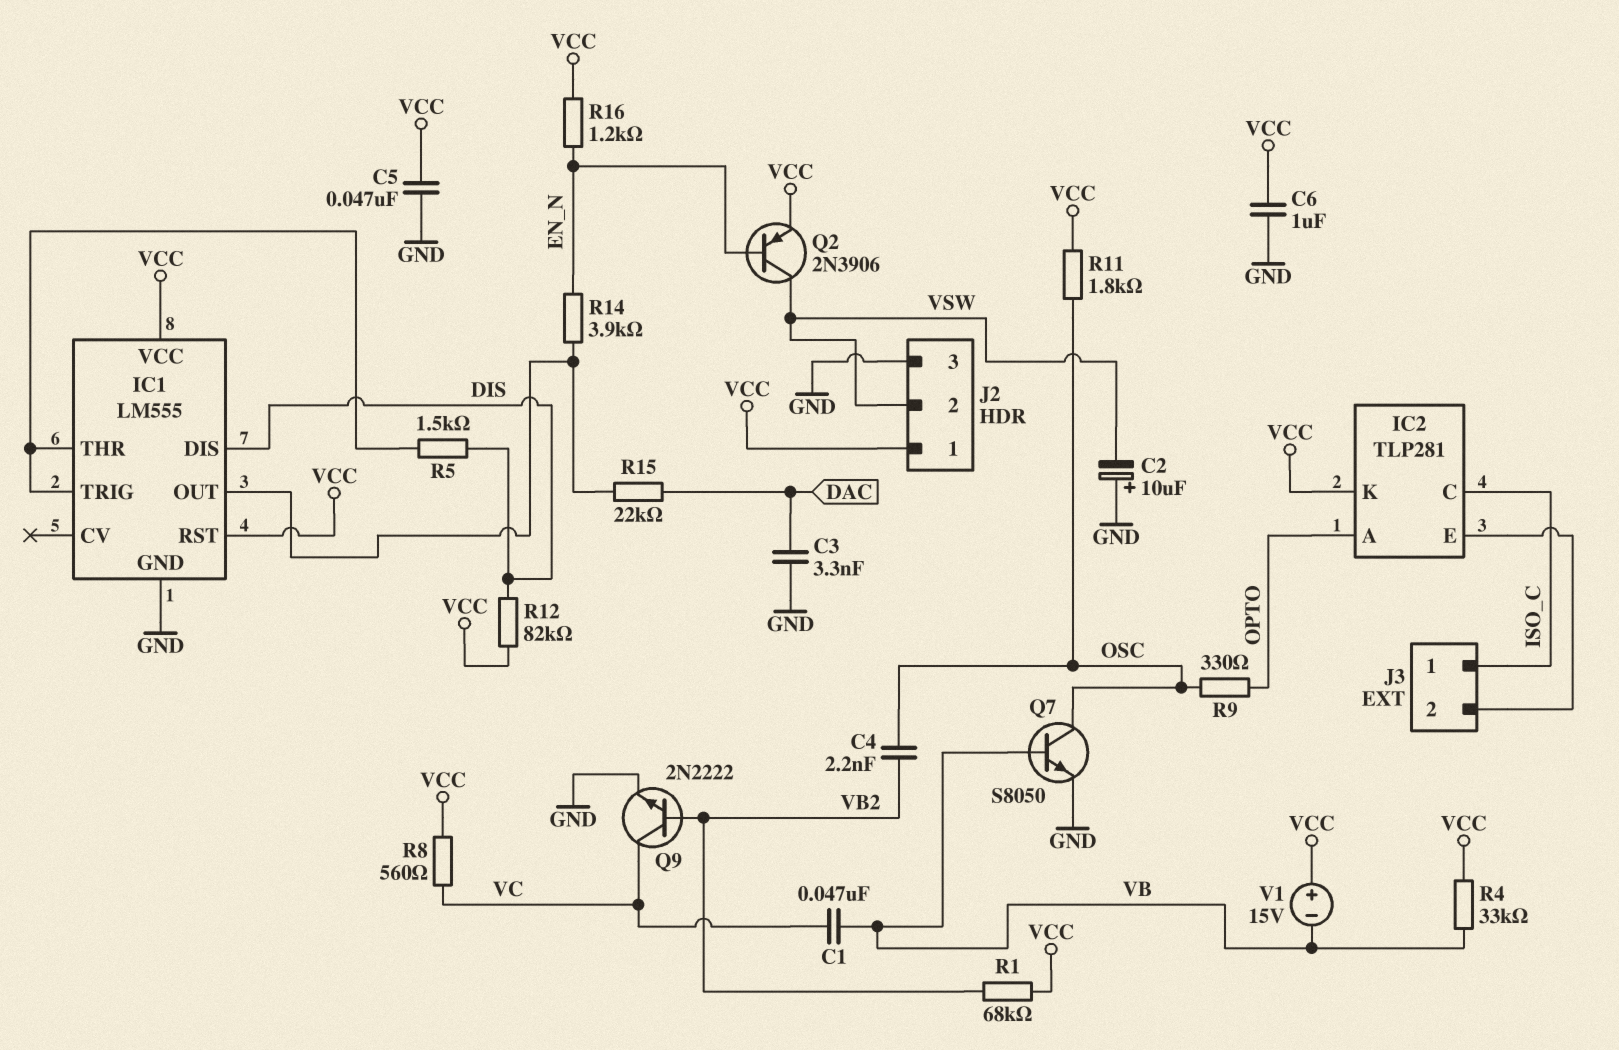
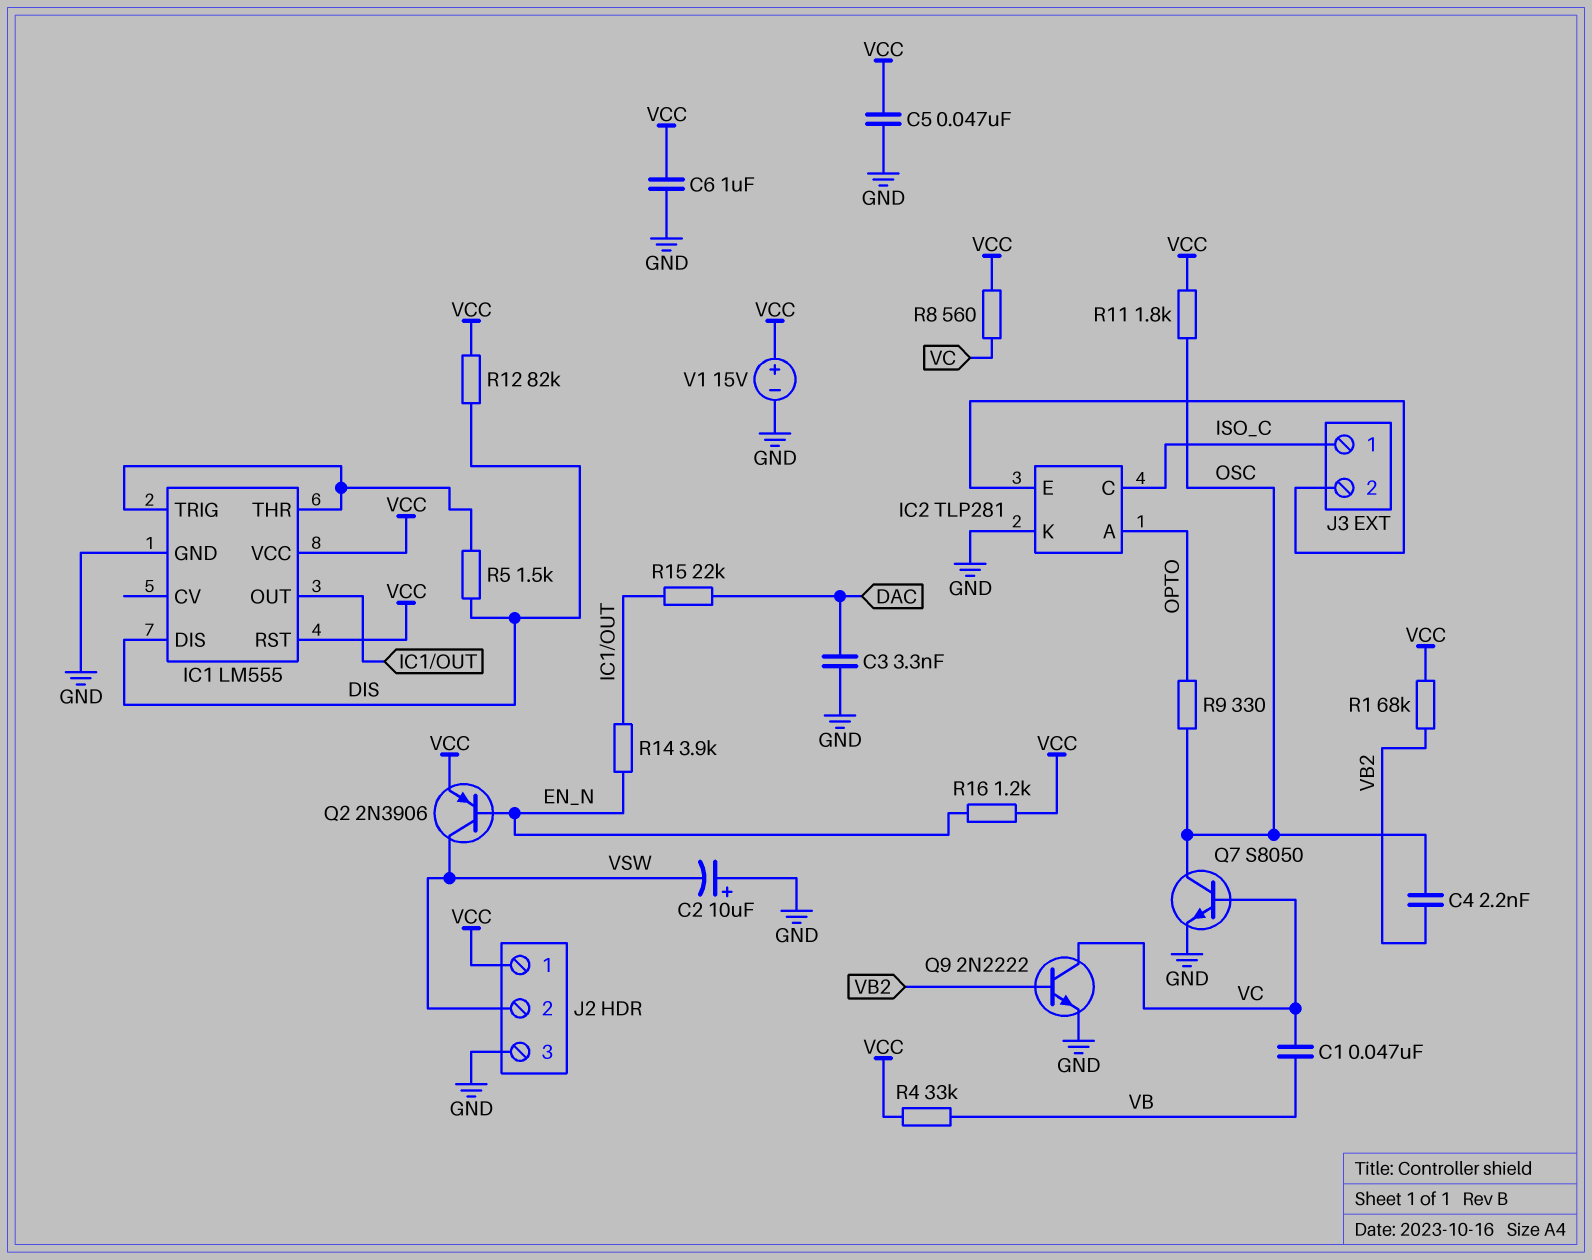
IC2 pin K: VCC -> GND
Q7: NPN S8050 (B VB, C OSC, E GND) -> NPN S8050 (B VC, C OSC, E GND)
V1: 15V (plus VCC, minus VB) -> 15V (plus VCC, minus GND)

